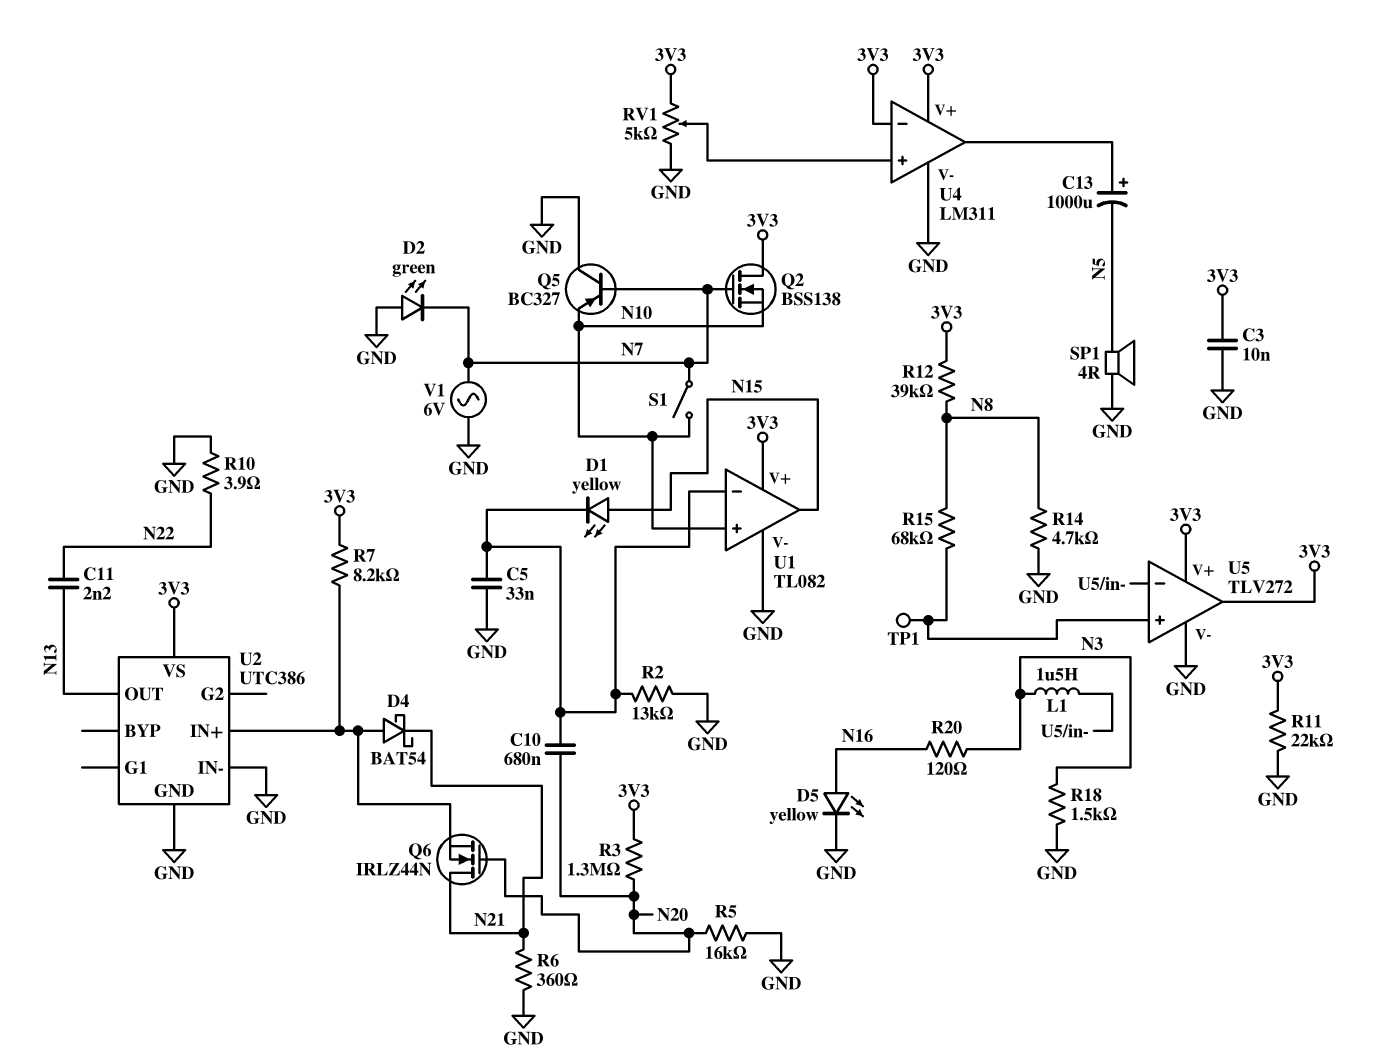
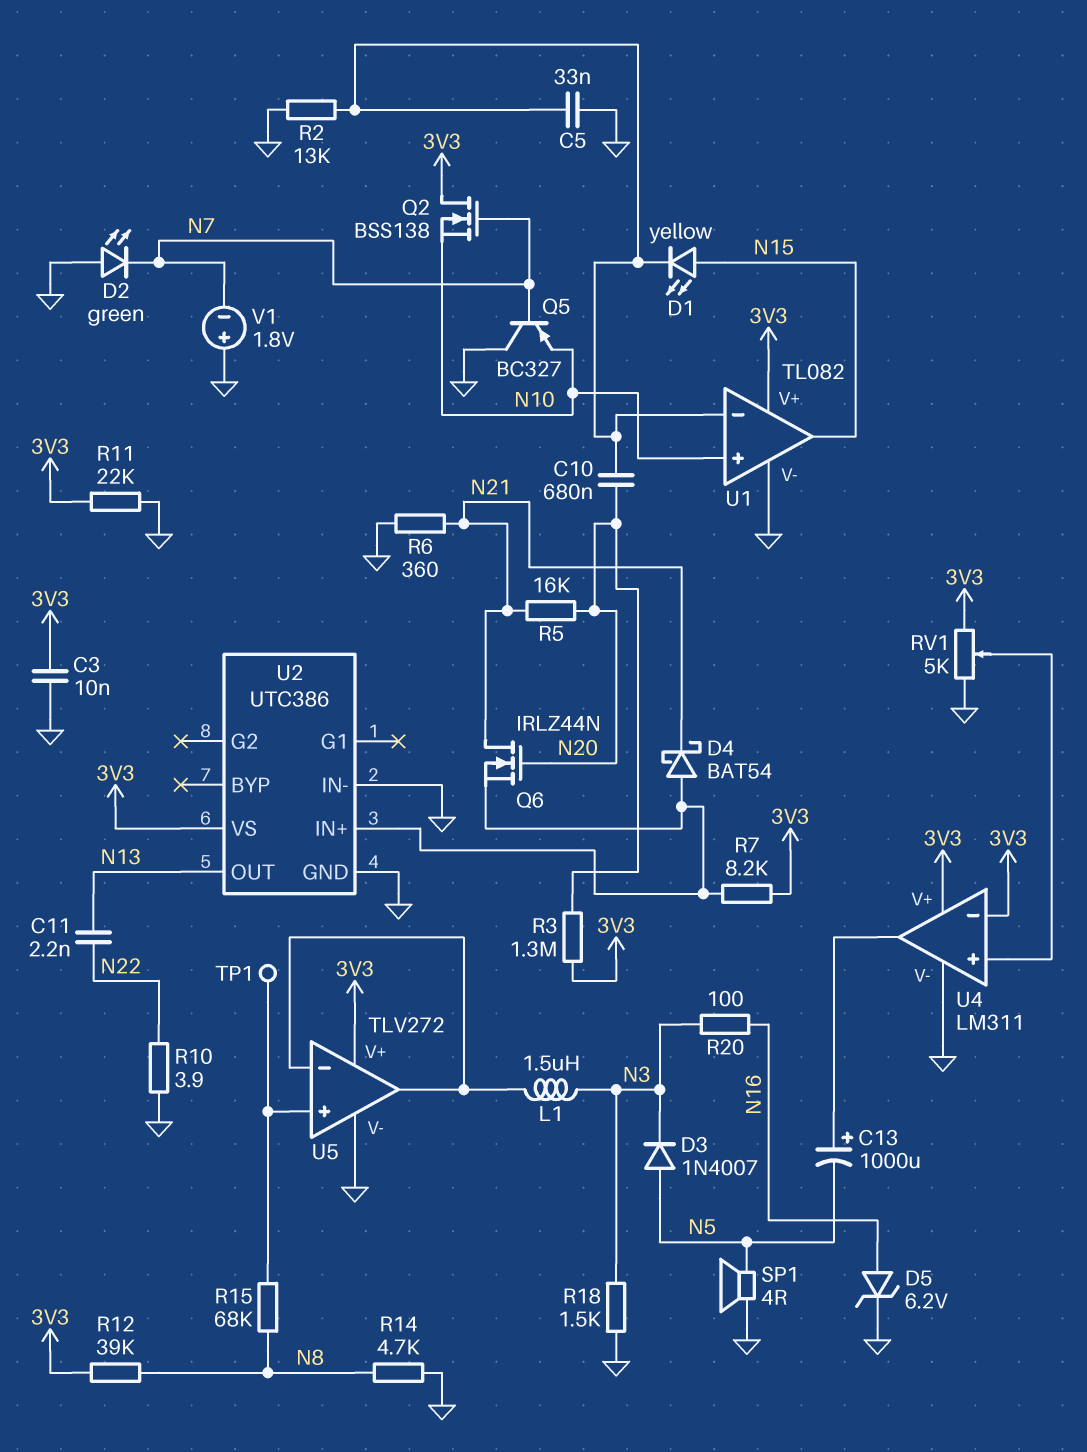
D3: none -> diode 1N4007 (A N5, K N3)
D5: LED yellow (A N16, K GND) -> zener 6.2V (A N16, K GND)
R5: 16k (GND, N20) -> 16k (N20, N21)
R20: 120 (N3, N16) -> 100 (N3, N16)
S1: switch (N7, N10) -> none
U5 pin out: 3V3 -> U5/in-
V1: AC 6V (GND, N7) -> 1.8V (plus GND, minus N7)

